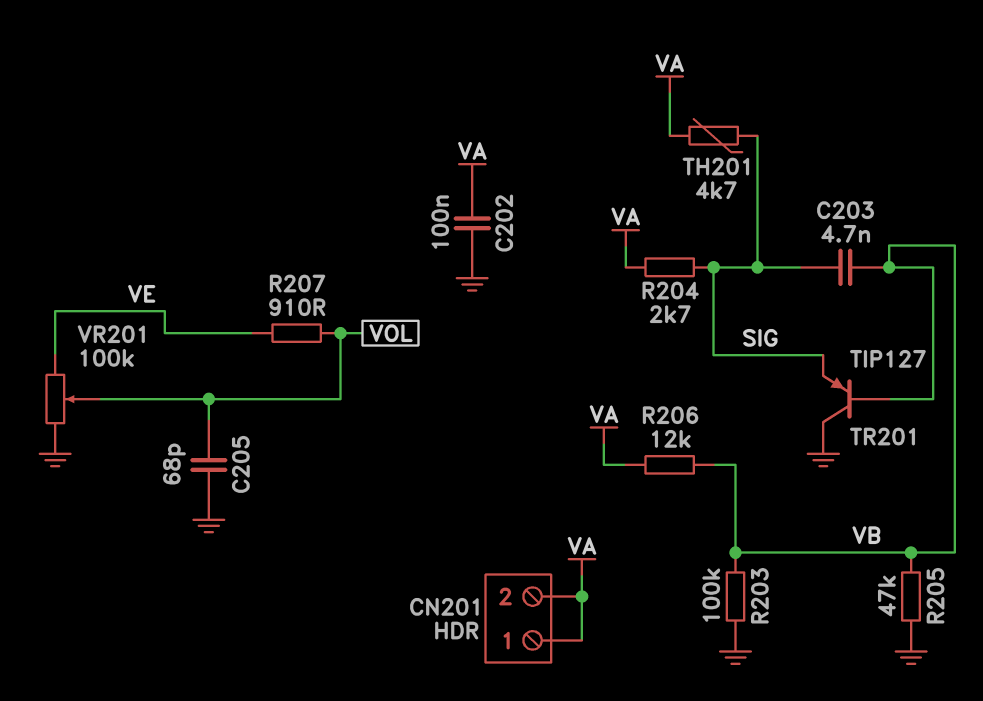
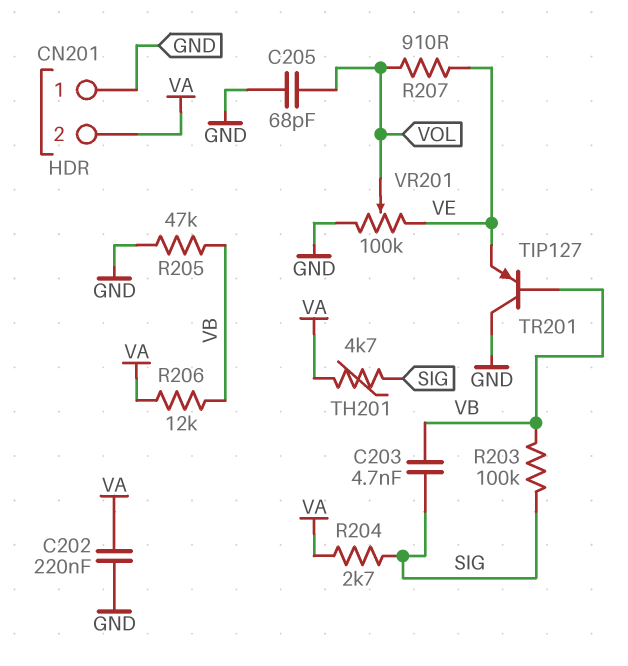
C202: 100nF (GND, VA) -> 220nF (GND, VA)
CN201 pin 1: VA -> GND
R203: 100k (GND, VB) -> 100k (SIG, VB)
TR201: PNP TIP127 (B VB, C GND, E SIG) -> PNP TIP127 (B VB, C GND, E VE)

